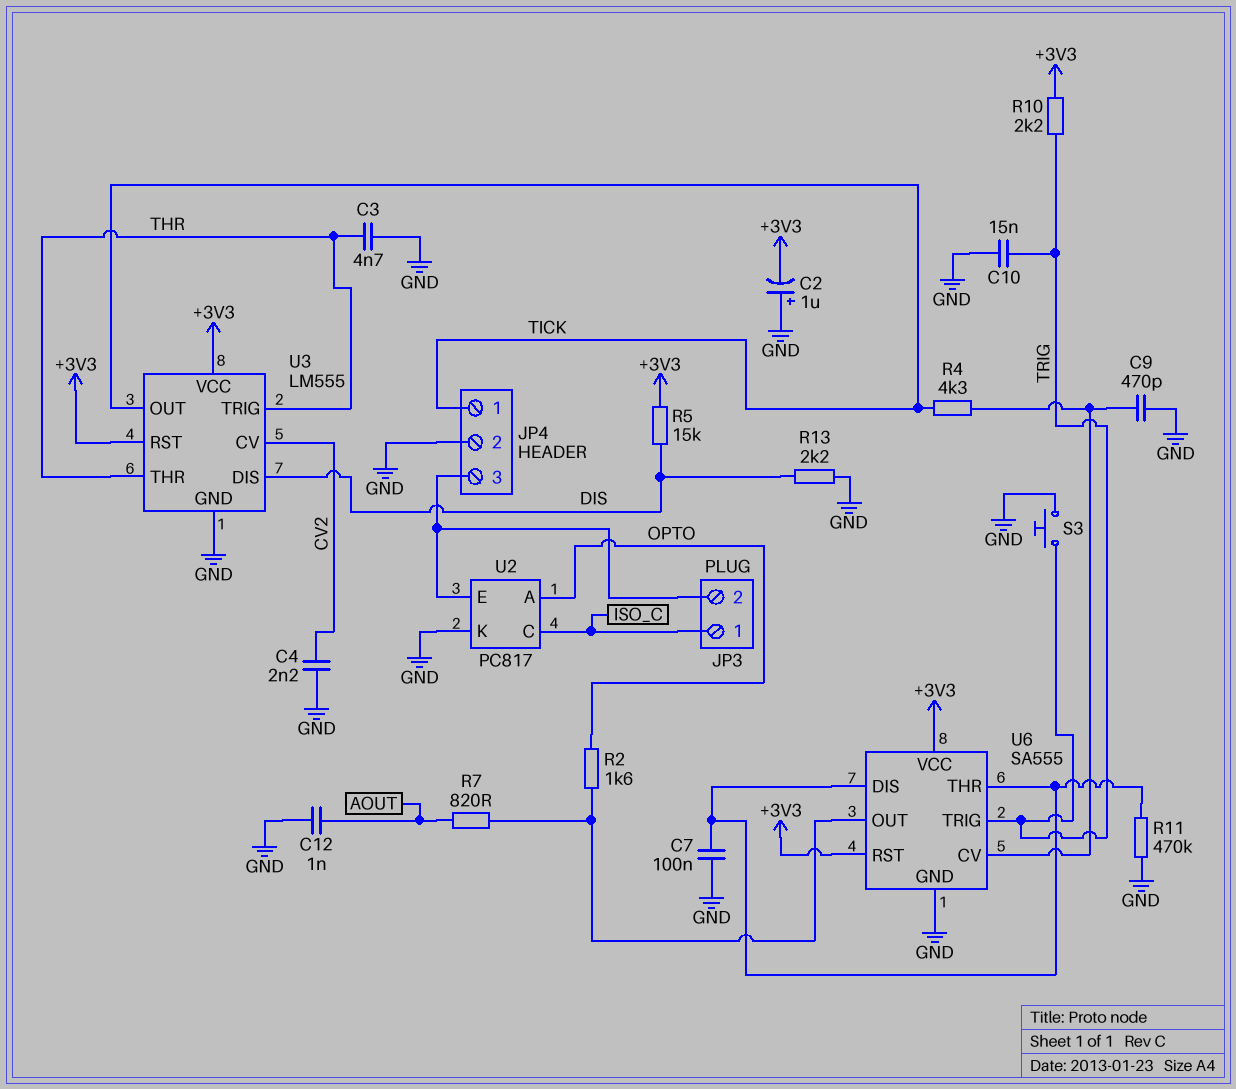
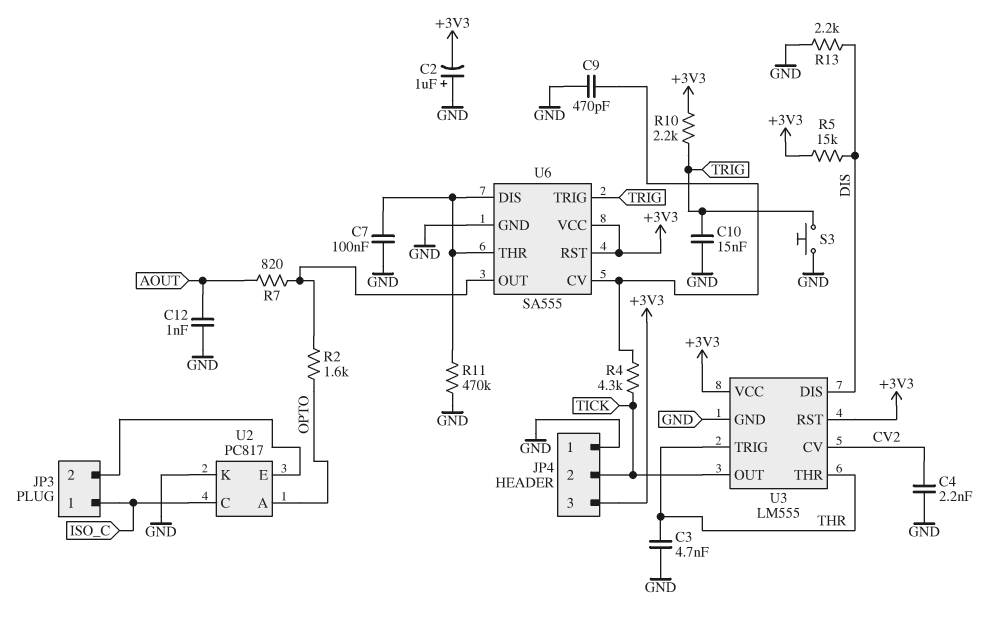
JP4 pin 1: TICK -> GND
JP4 pin 2: GND -> TICK
JP4 pin 3: JP3/2 -> +3V3

